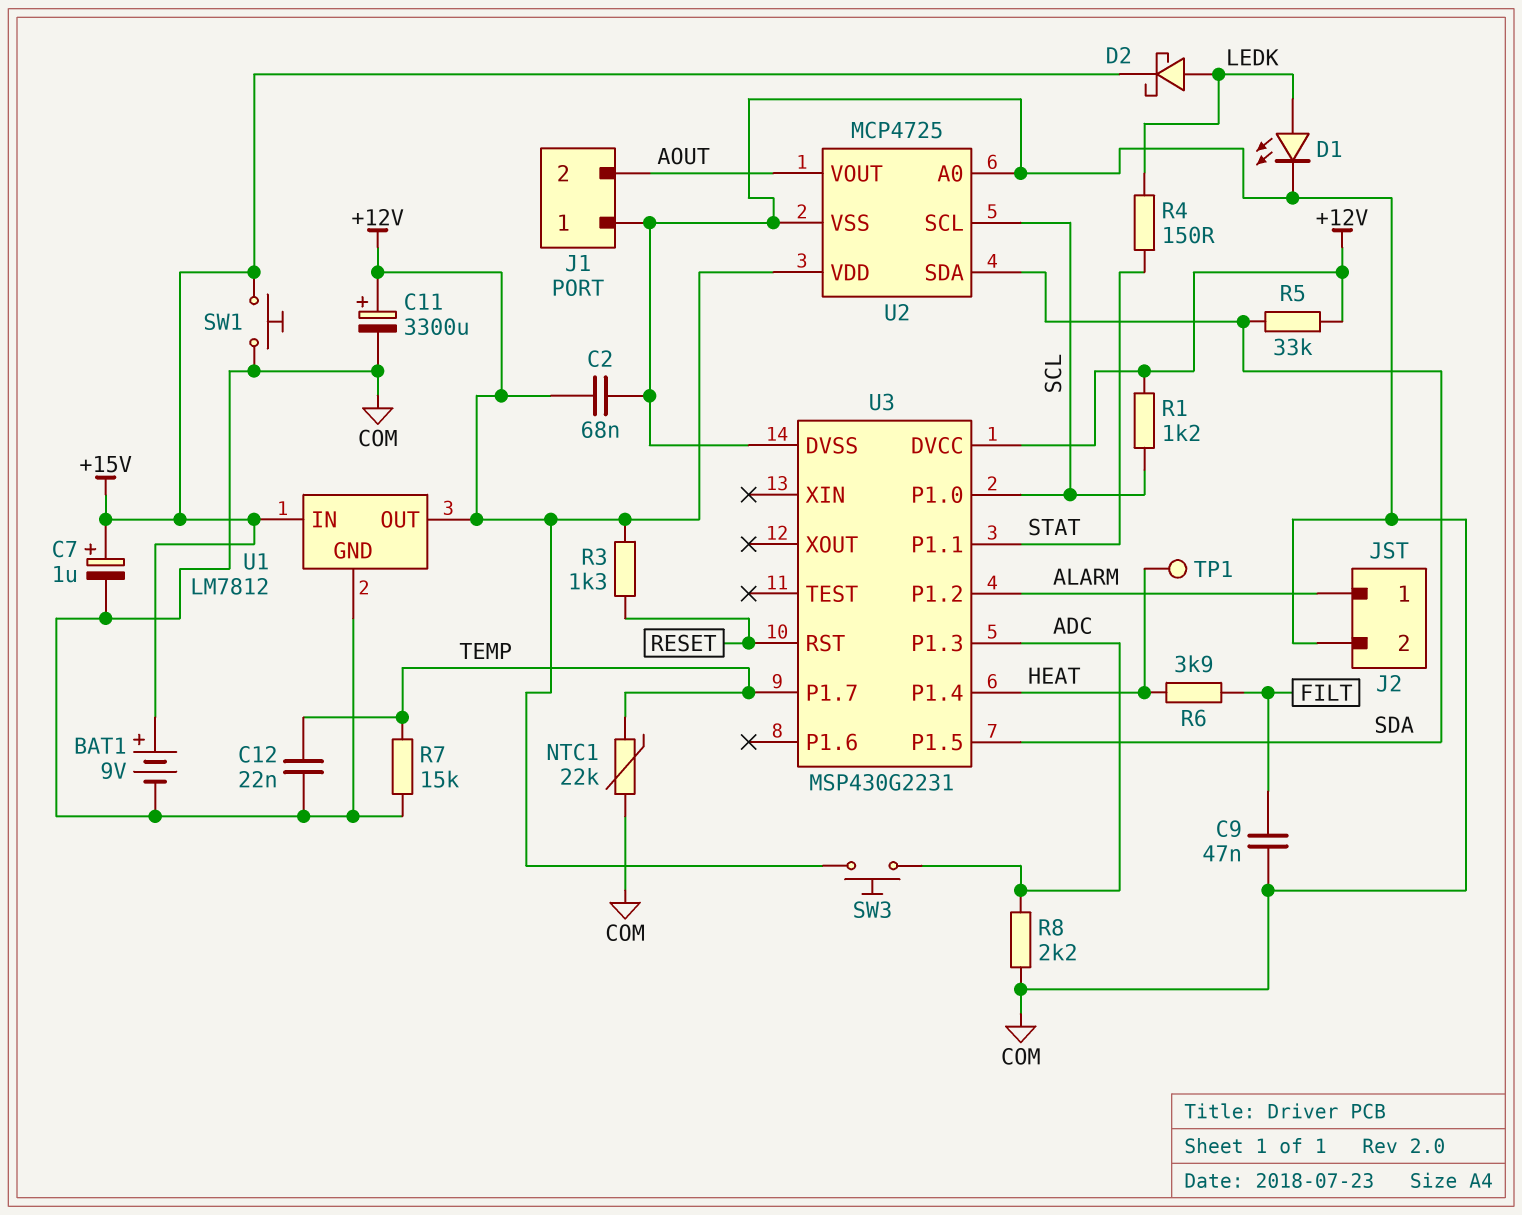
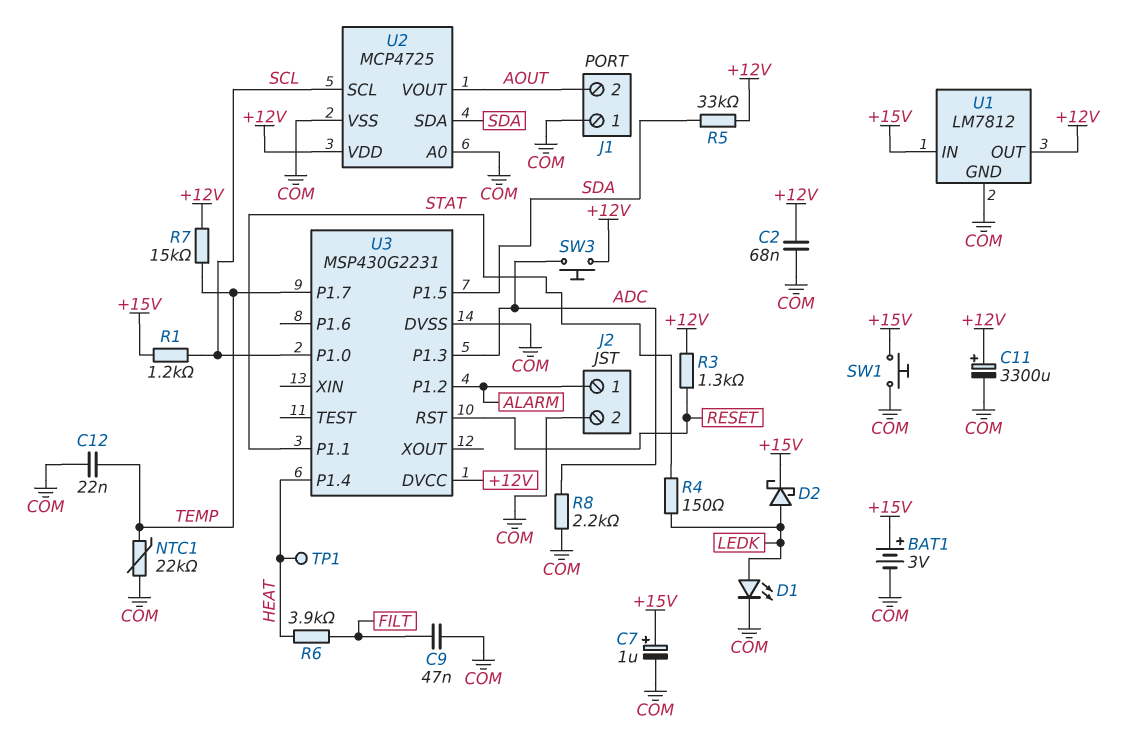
BAT1: 9V (plus +15V, minus COM) -> 3V (plus +15V, minus COM)
R1: 1.2k (+12V, SCL) -> 1.2k (+15V, SCL)
R7: 15k (COM, TEMP) -> 15k (+12V, TEMP)

